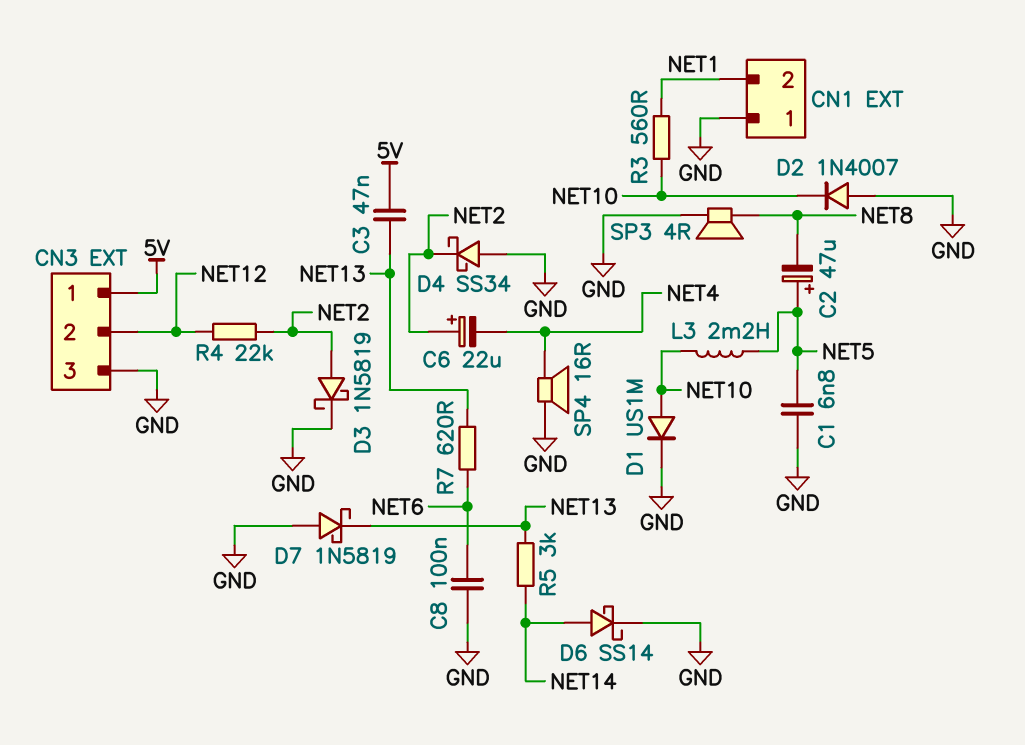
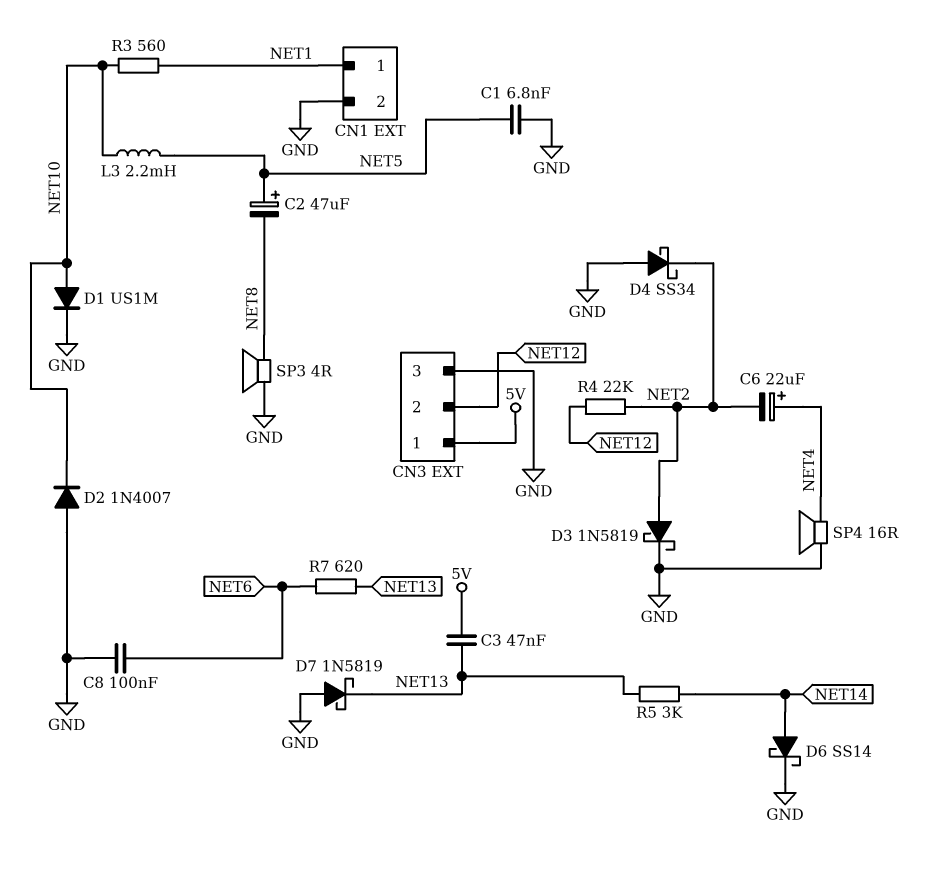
C6: 22uF (plus NET2, minus NET4) -> 22uF (plus NET4, minus NET2)
CN1 pin 1: GND -> NET1
CN1 pin 2: NET1 -> GND

